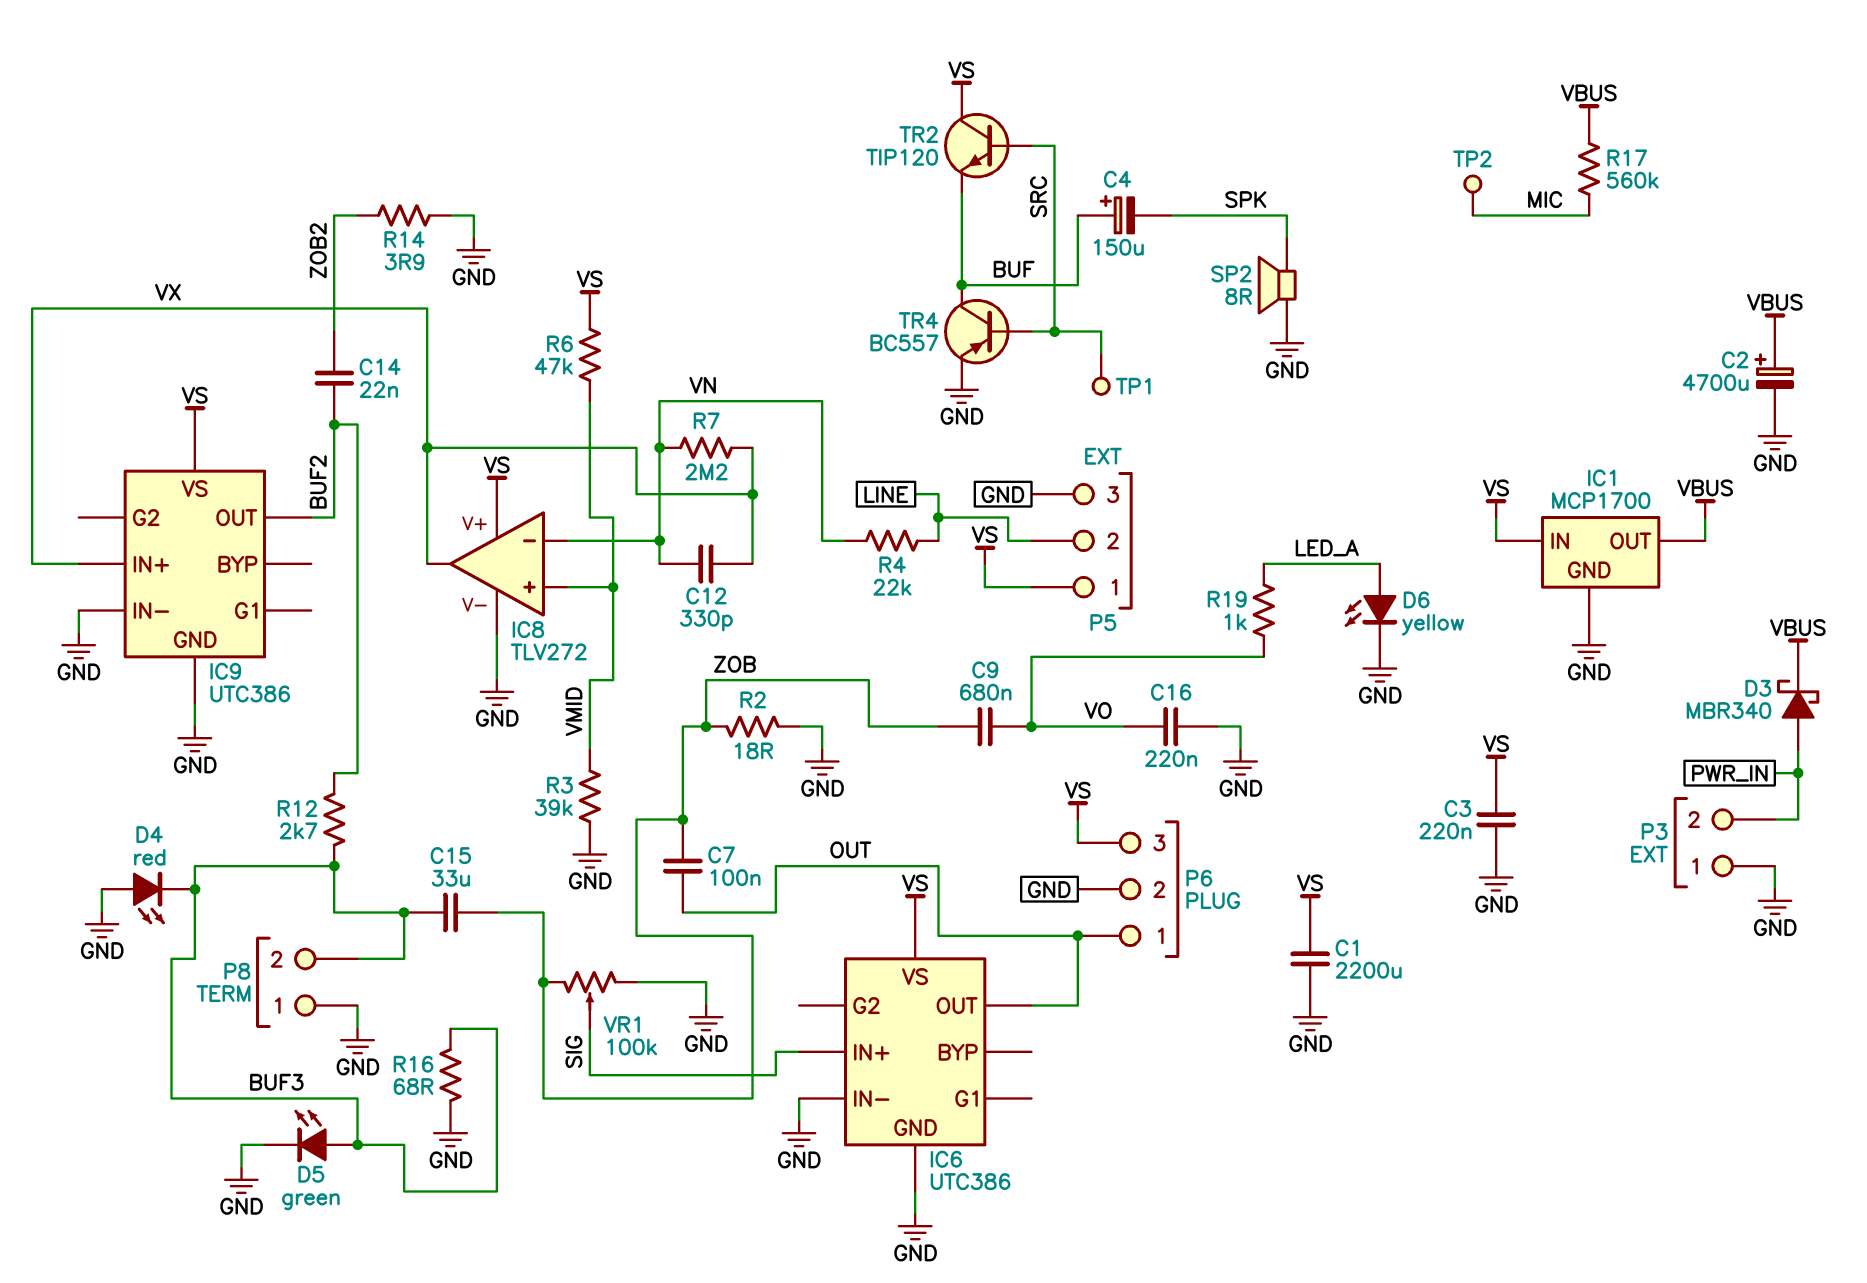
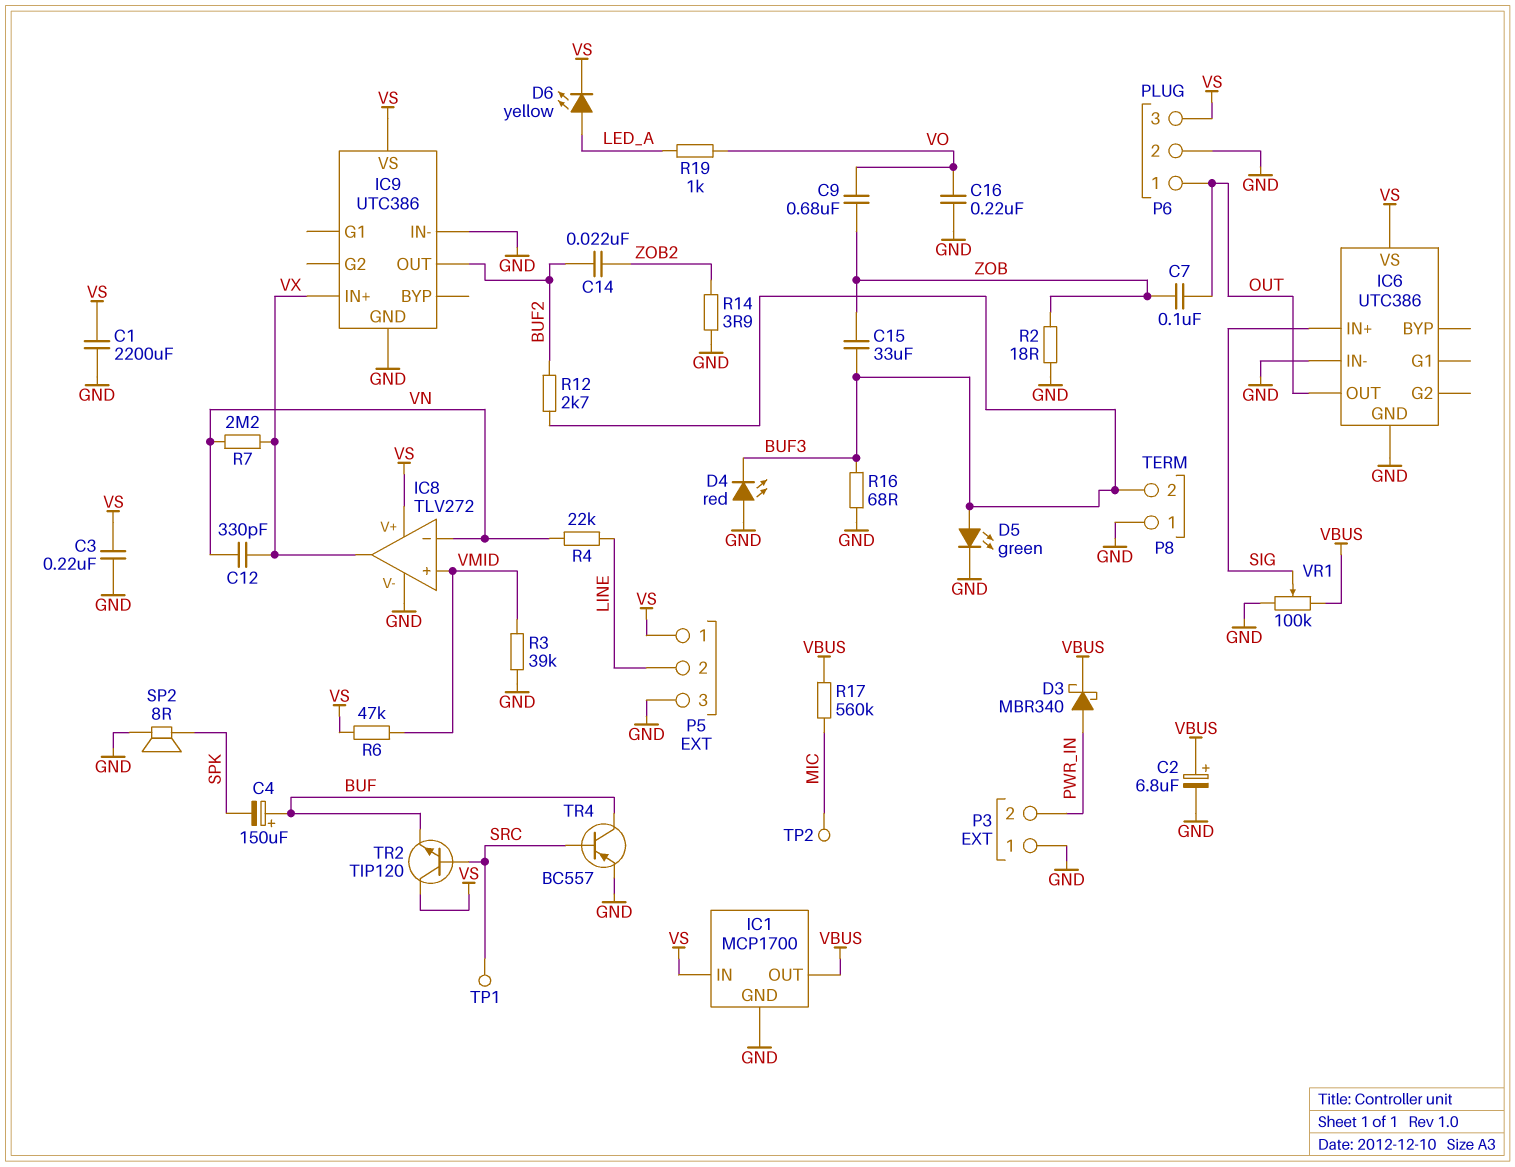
C2: 4700uF (plus VBUS, minus GND) -> 6.8uF (plus VBUS, minus GND)
D6: LED yellow (A LED_A, K GND) -> LED yellow (A LED_A, K VS)
VR1: 100k (GND, ZOB, wiper SIG) -> 100k (GND, VBUS, wiper SIG)

